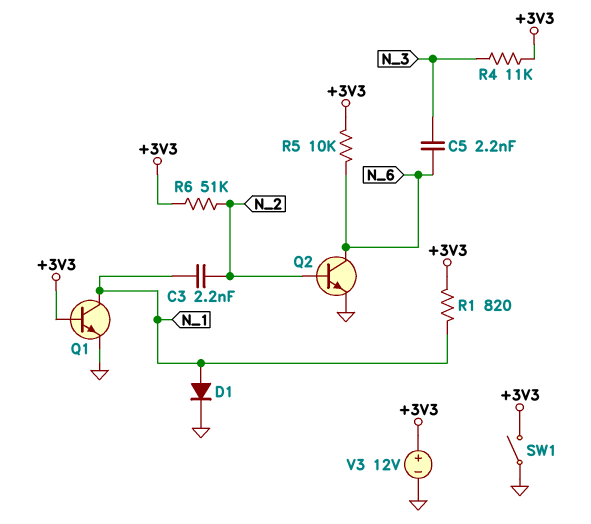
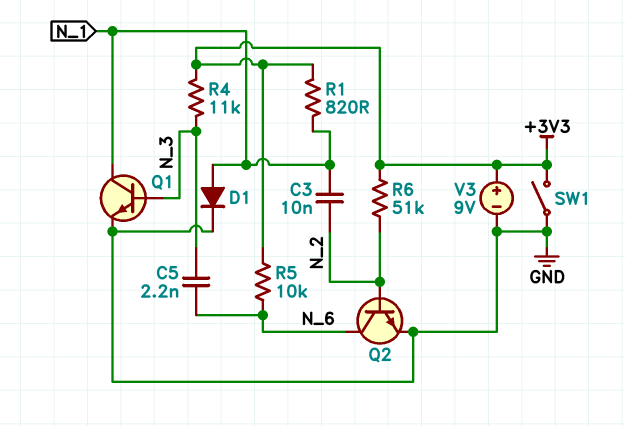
C3: 2.2nF (N_1, N_2) -> 10nF (N_1, N_2)
Q1: NPN (B +3V3, C N_1, E GND) -> NPN (B N_3, C N_1, E GND)
V3: 12V (plus +3V3, minus GND) -> 9V (plus +3V3, minus GND)

